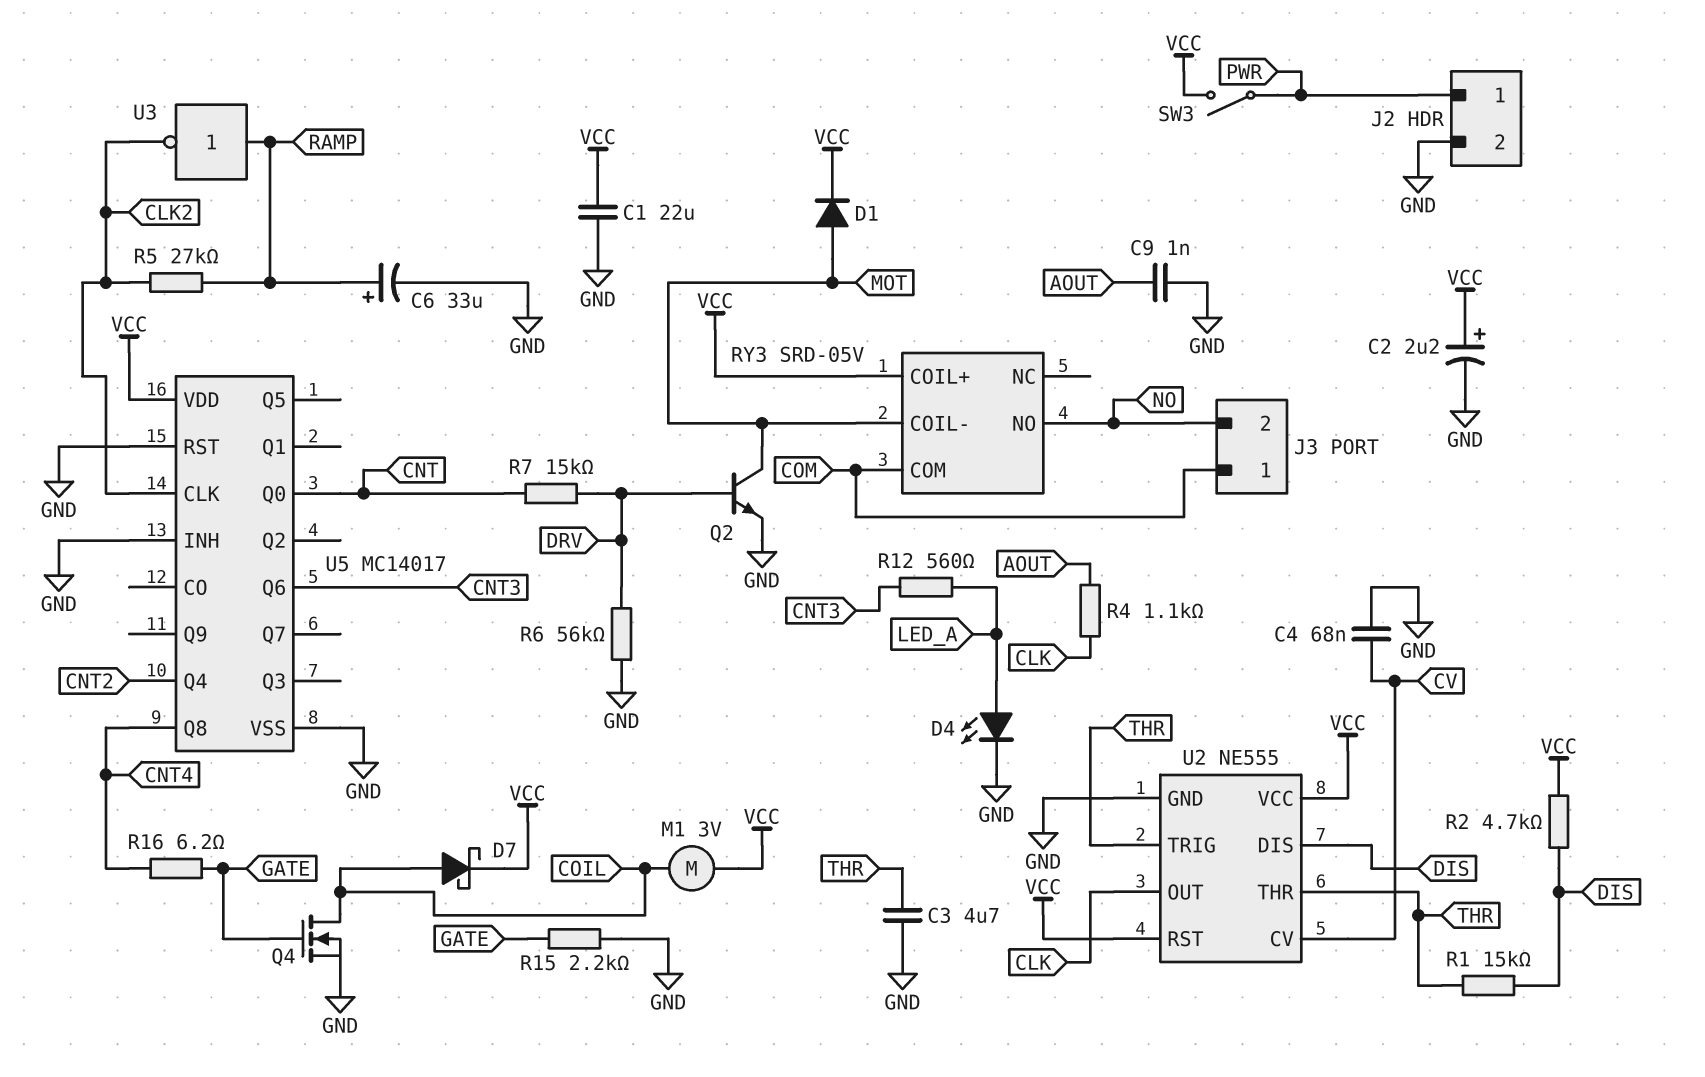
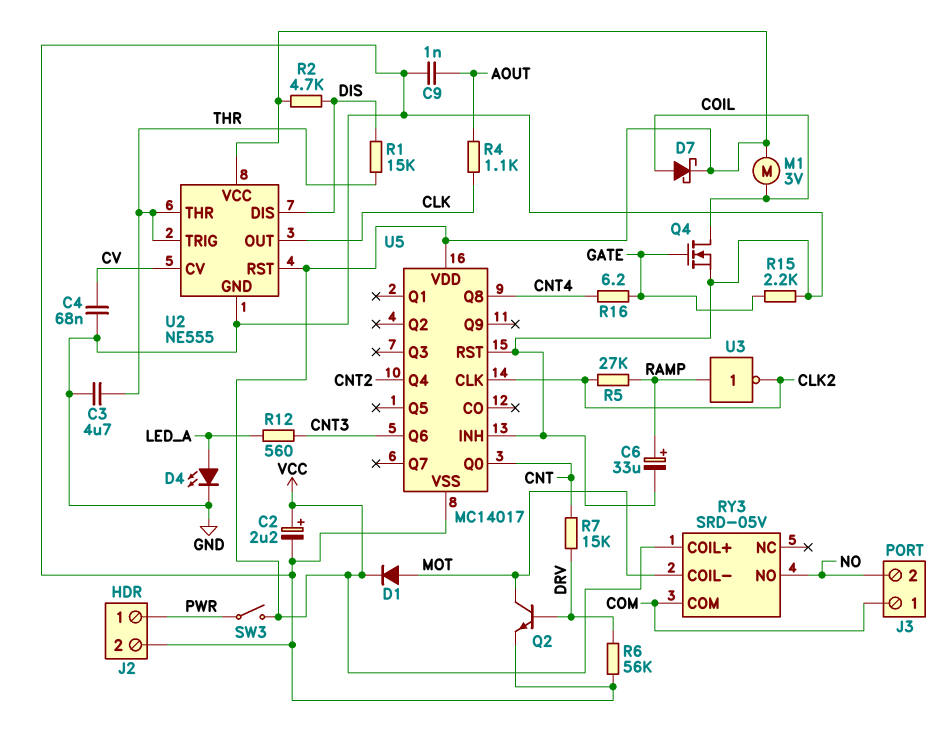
C1: 22uF (GND, VCC) -> none

